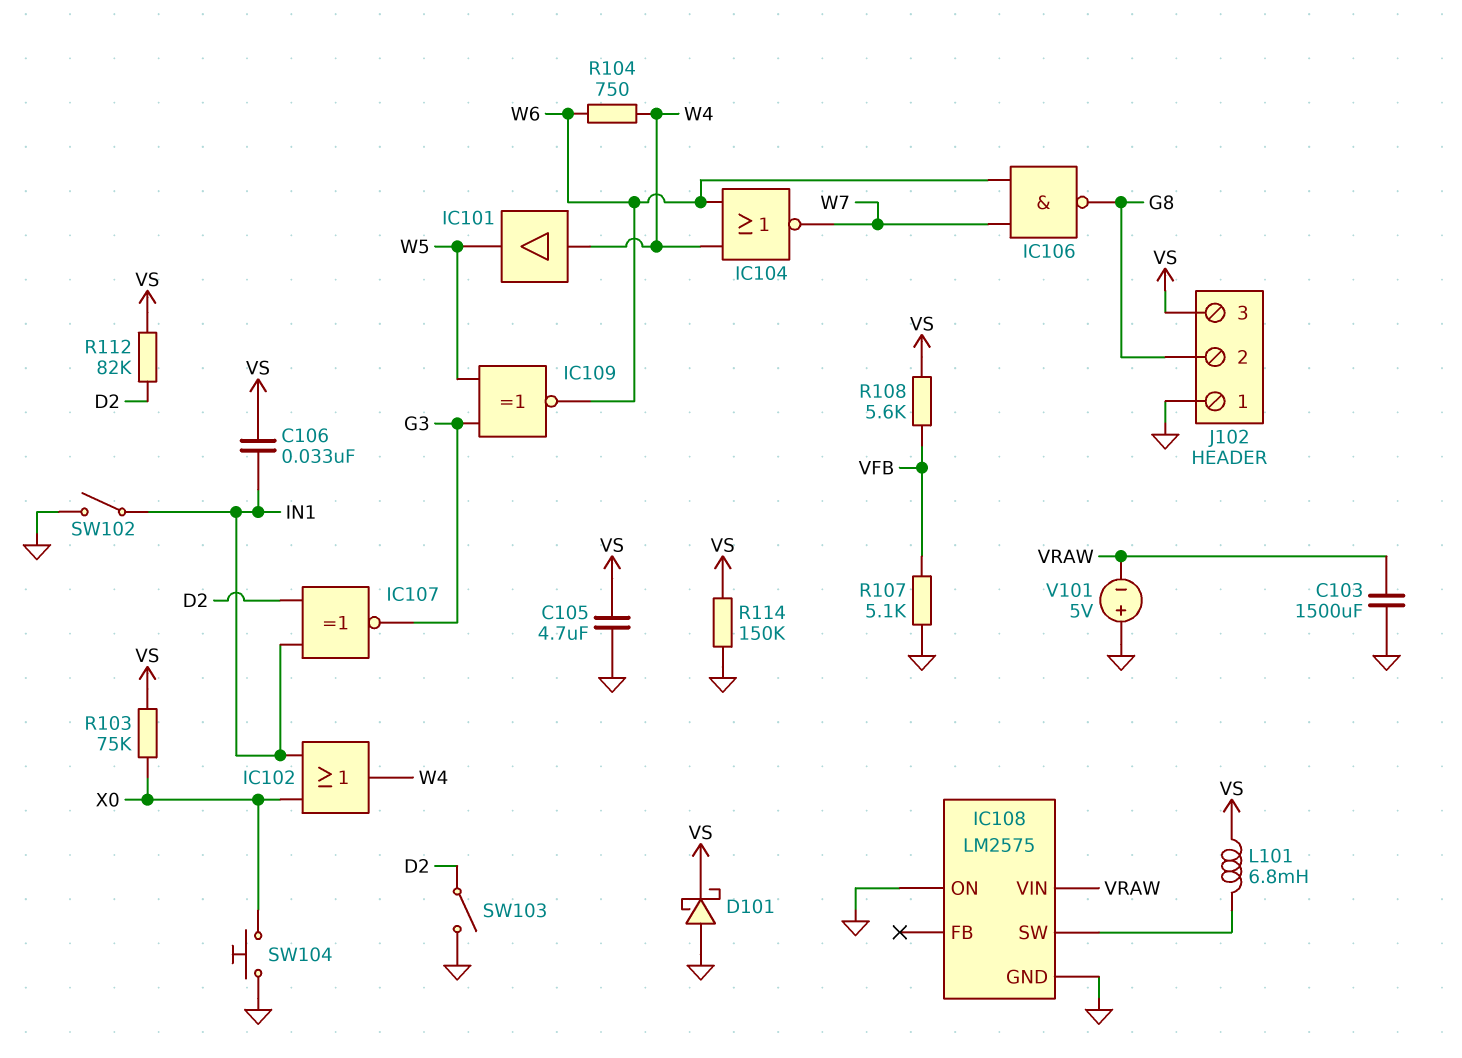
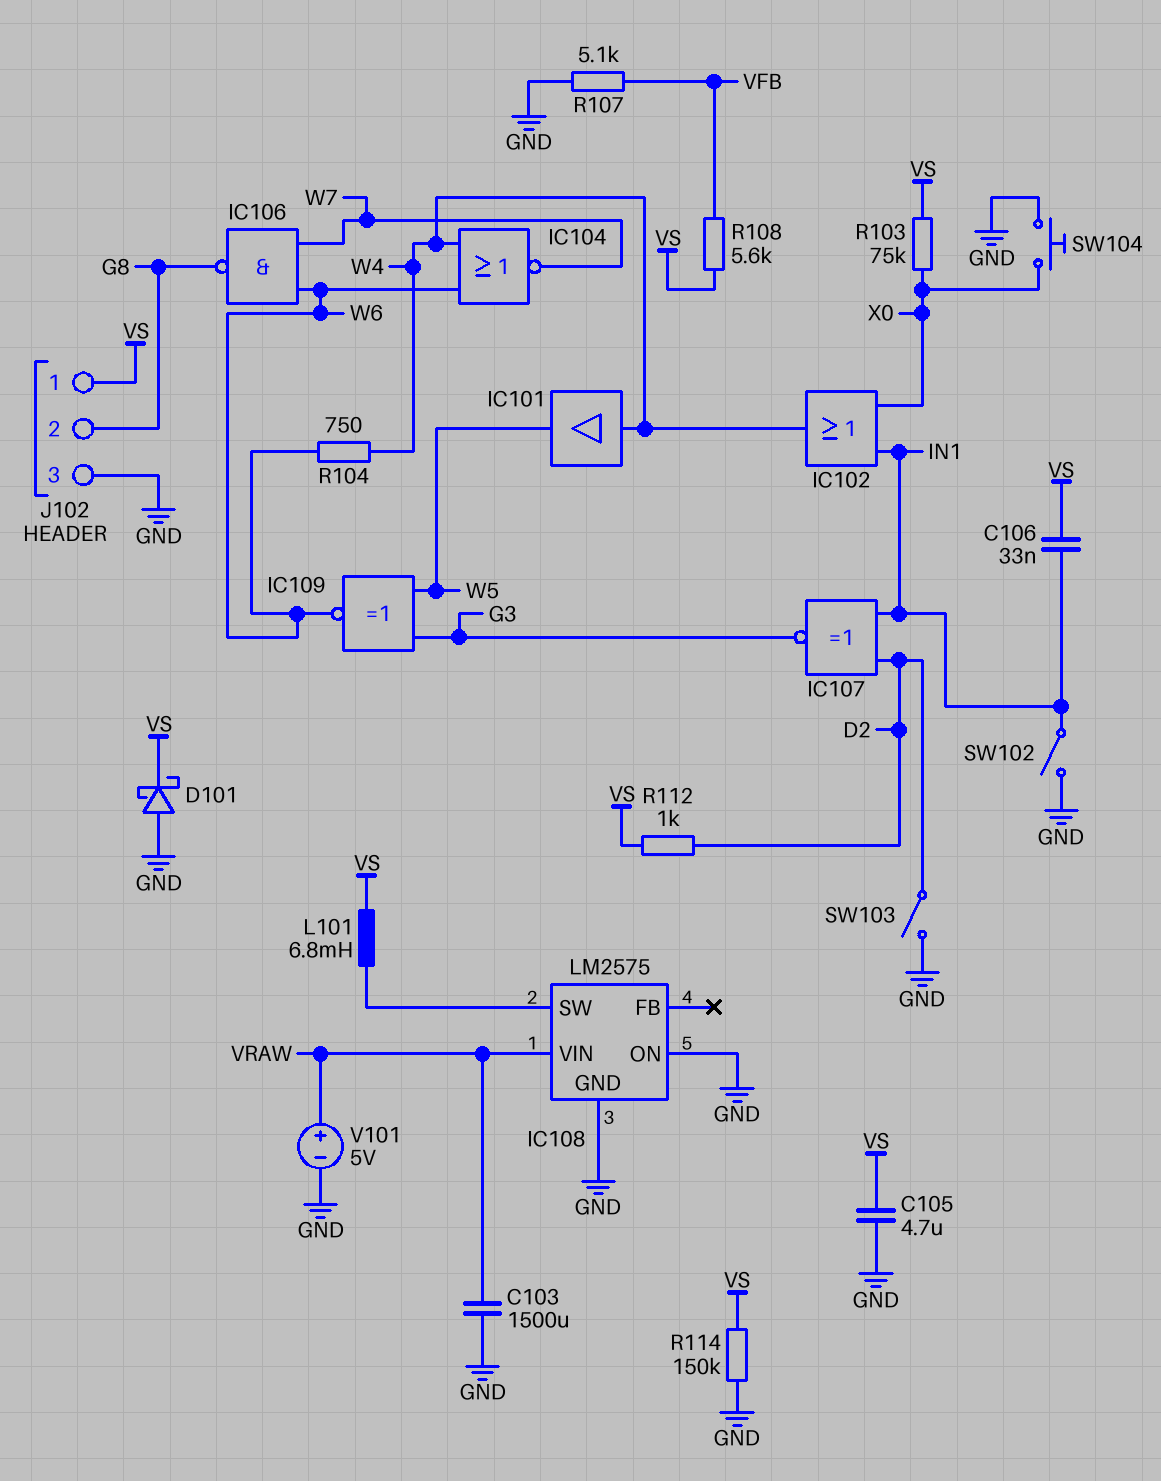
J102 pin 1: GND -> VS
J102 pin 3: VS -> GND
R112: 82k (D2, VS) -> 1k (D2, VS)
V101: 5V (plus GND, minus VRAW) -> 5V (plus VRAW, minus GND)

